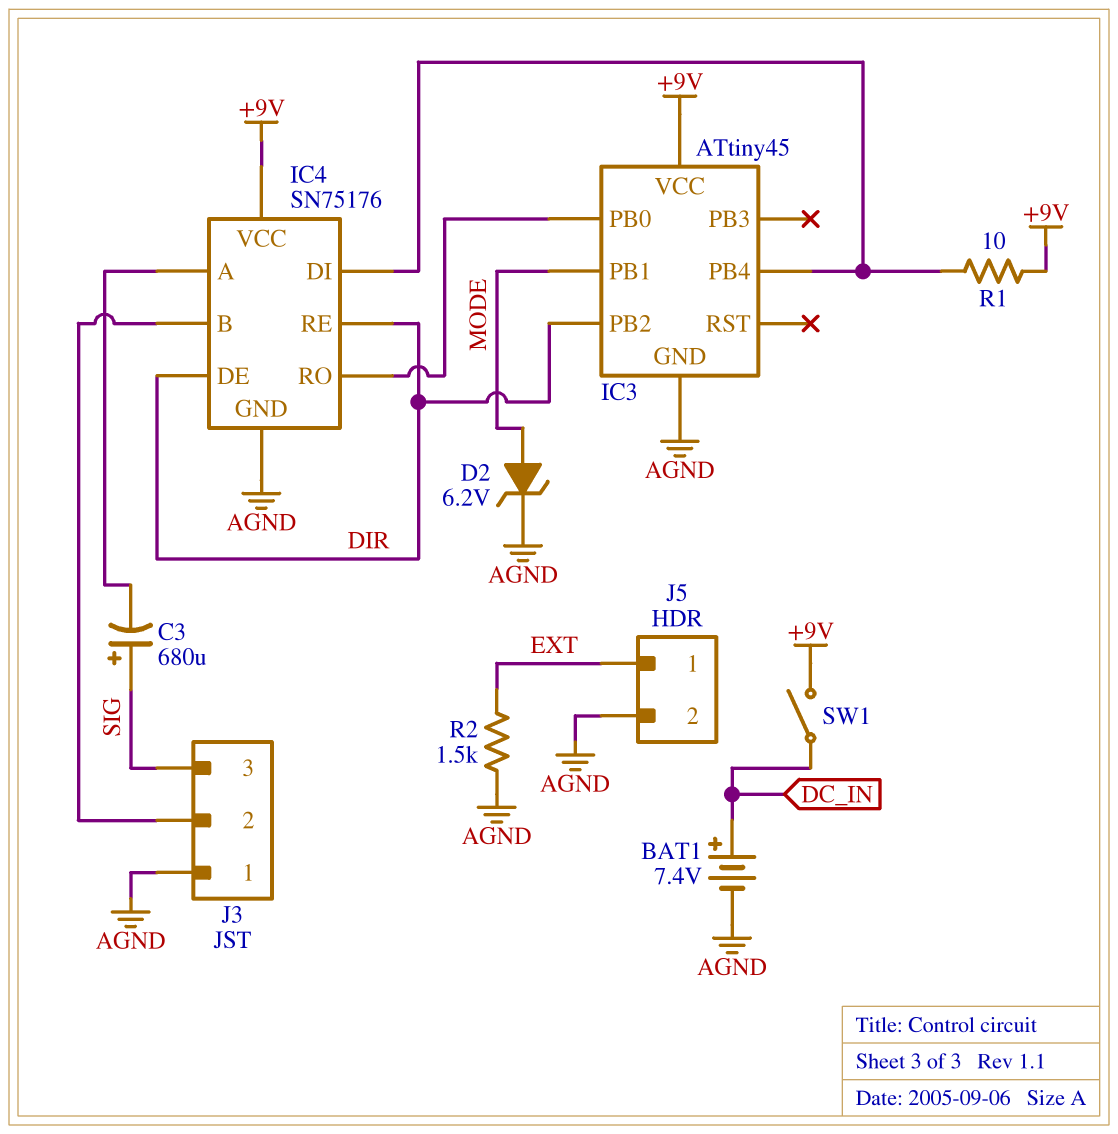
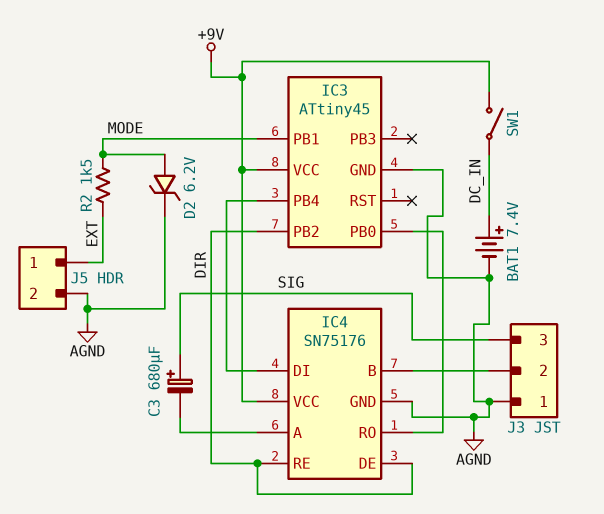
R1: 10 (+9V, IC3/PB4) -> none
R2: 1.5k (AGND, EXT) -> 1.5k (EXT, MODE)

